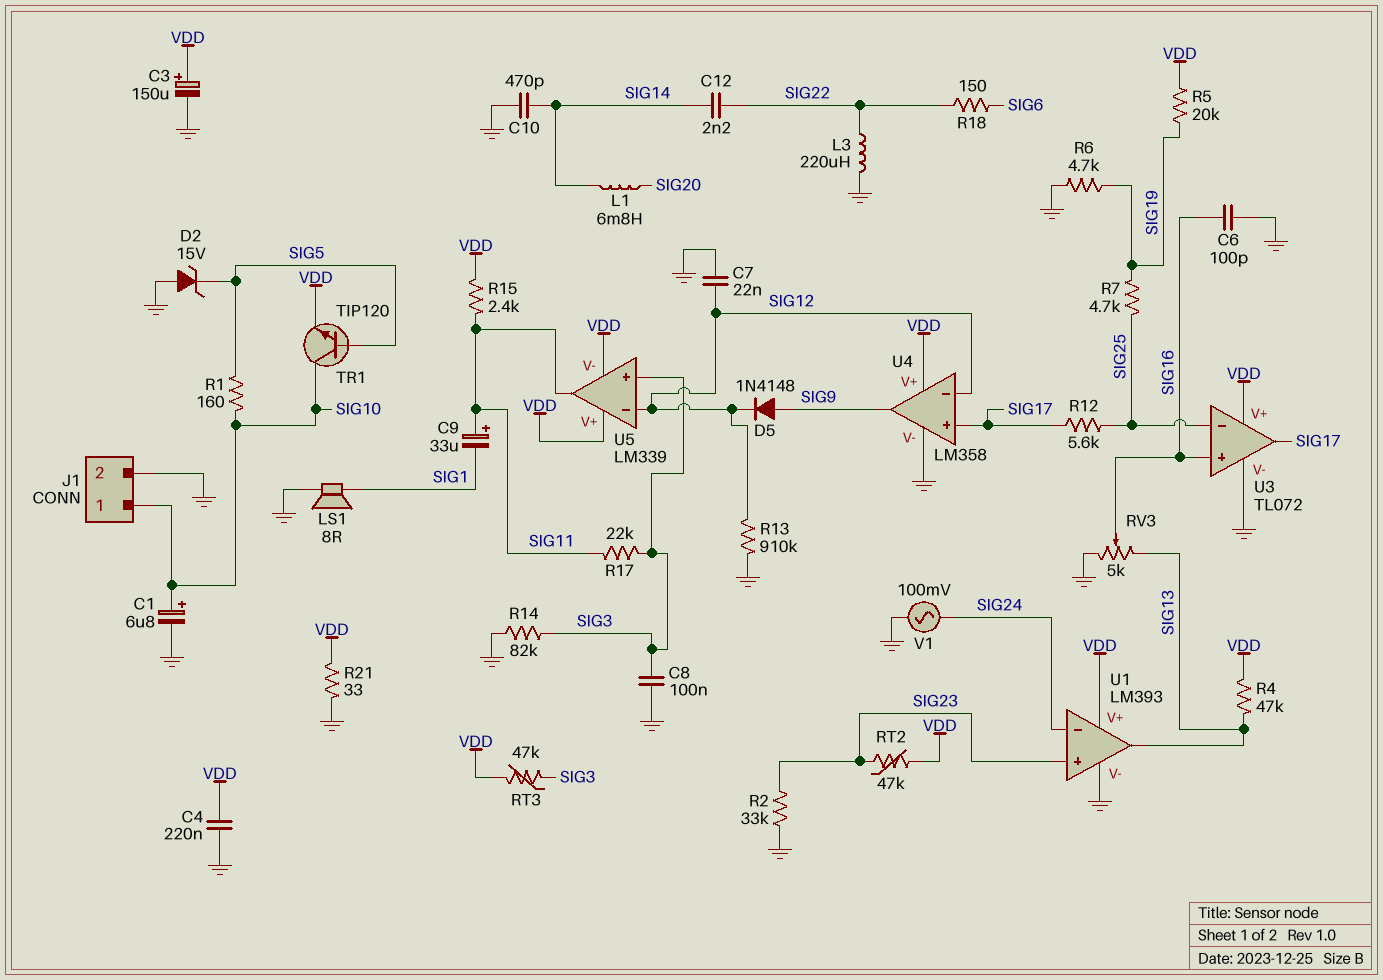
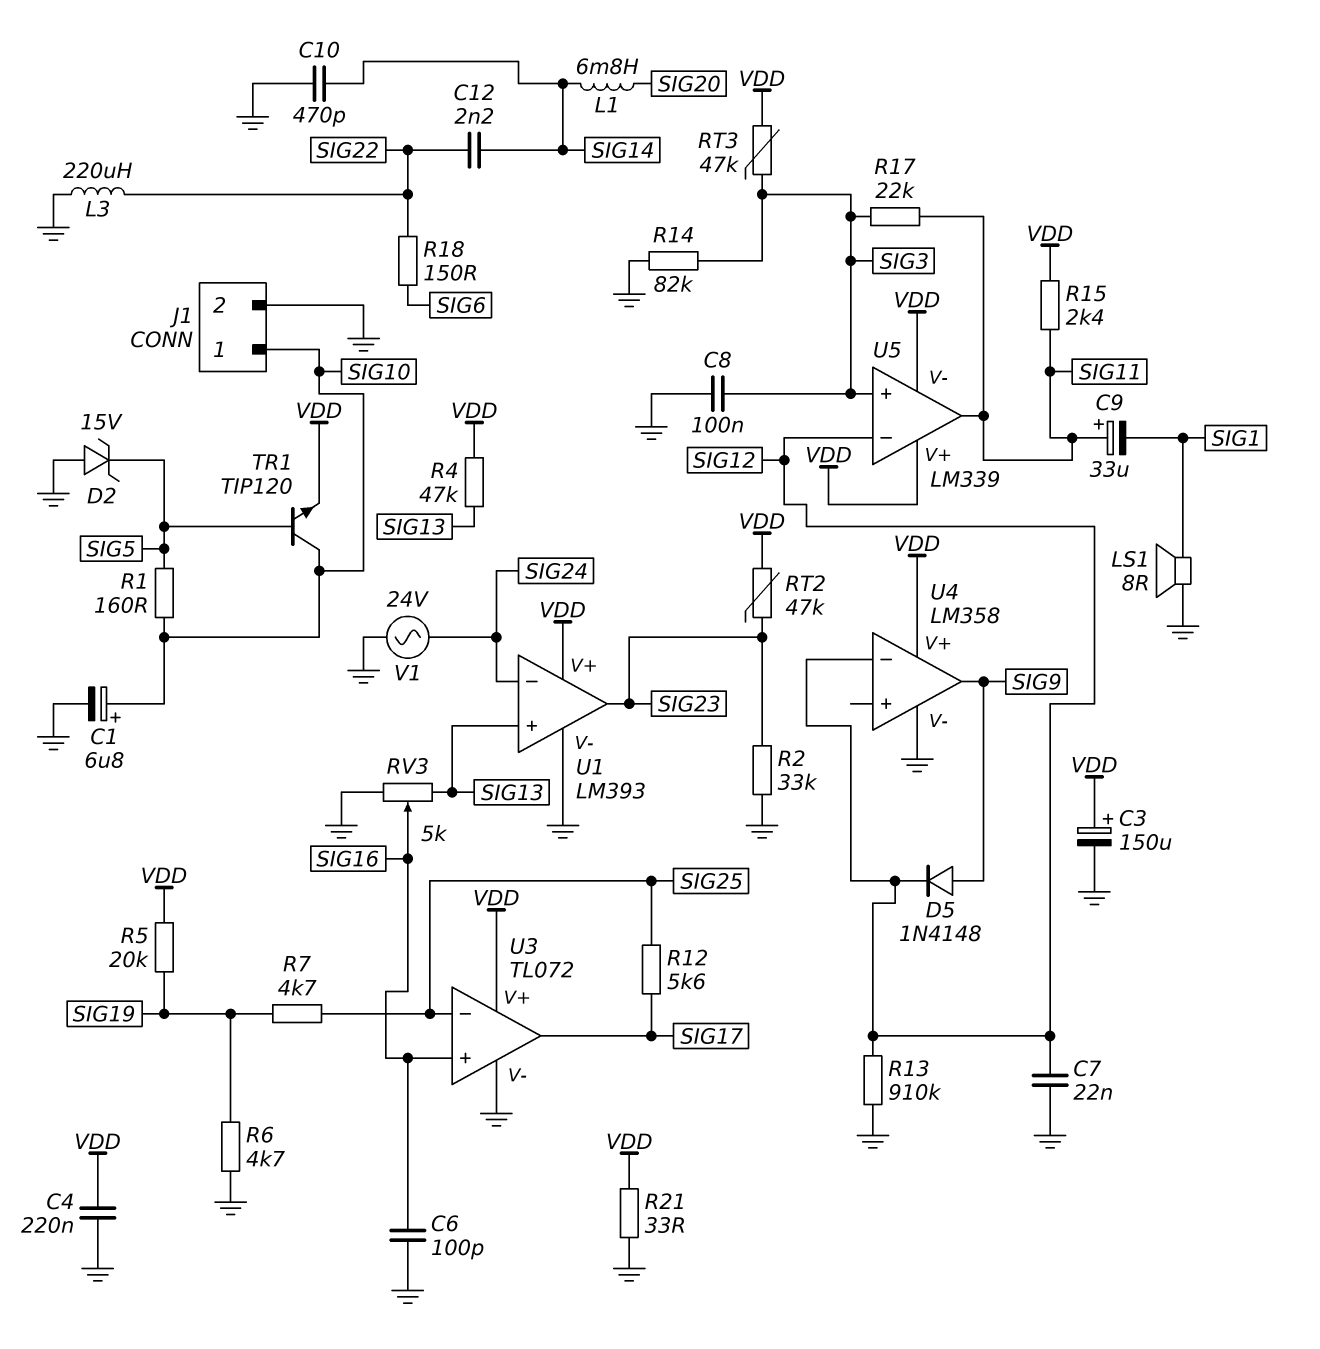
U1 pin in+: SIG23 -> SIG13
U1 pin out: SIG13 -> SIG23
U4 pin in+: SIG17 -> none
V1: AC 100mV (GND, SIG24) -> AC 24V (GND, SIG24)

